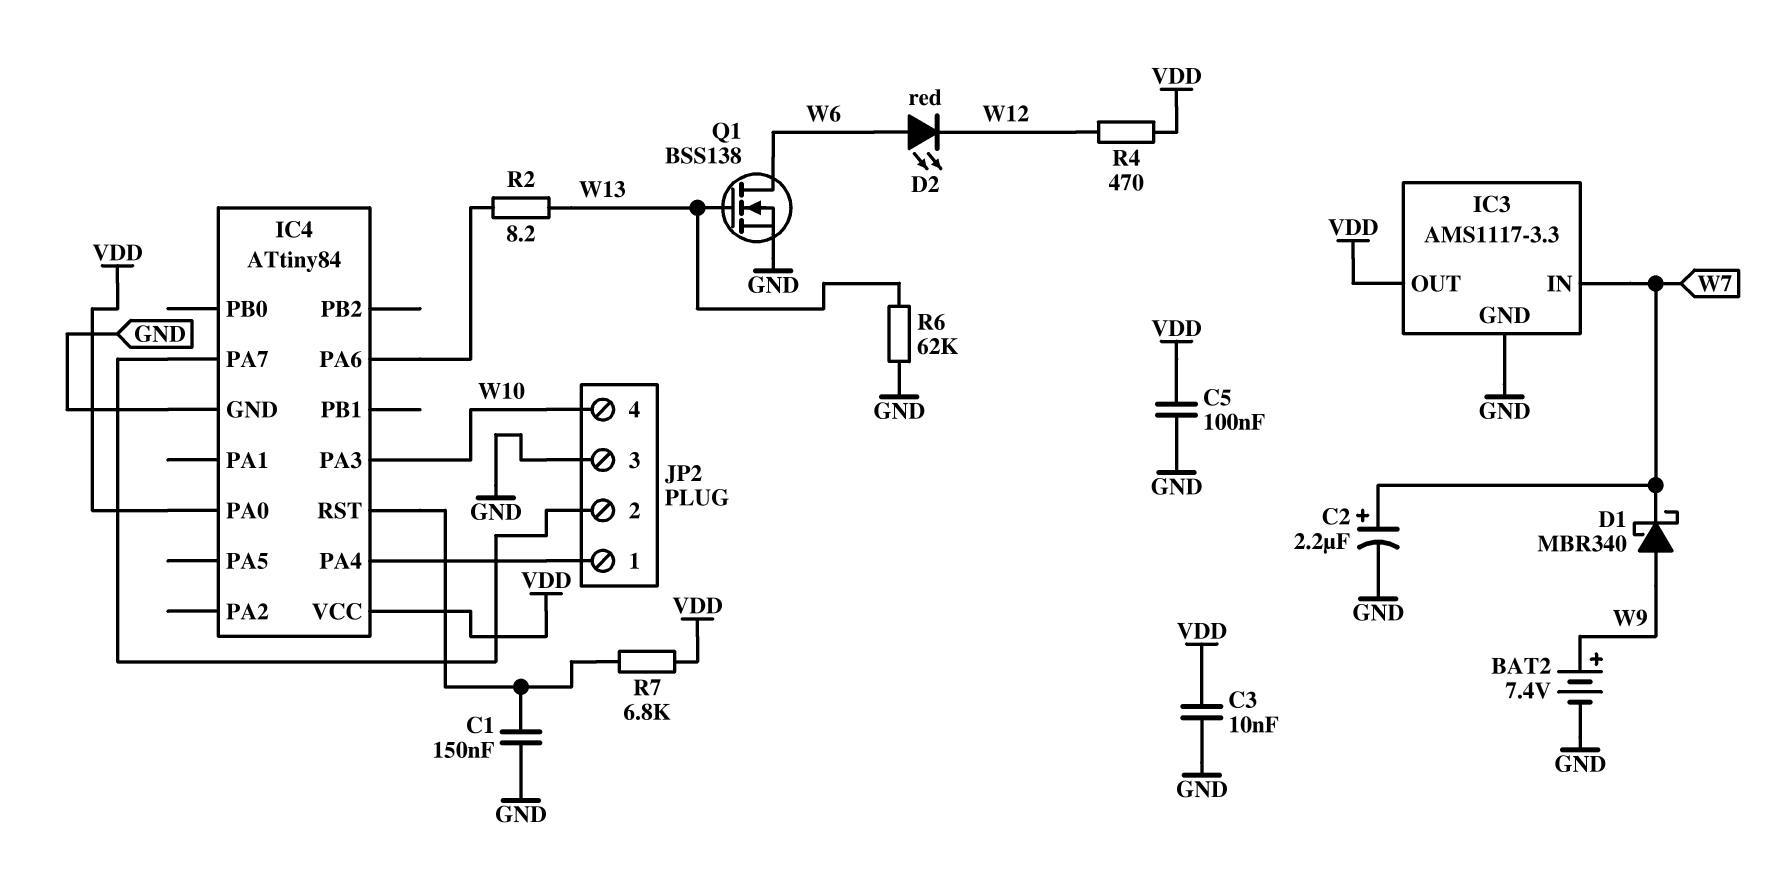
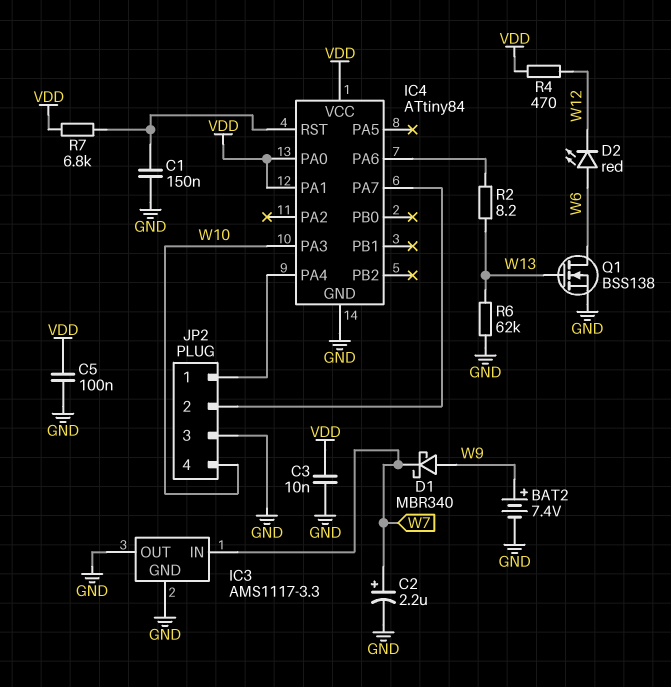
IC3 pin OUT: VDD -> GND
IC4 pin PA1: none -> VDD

